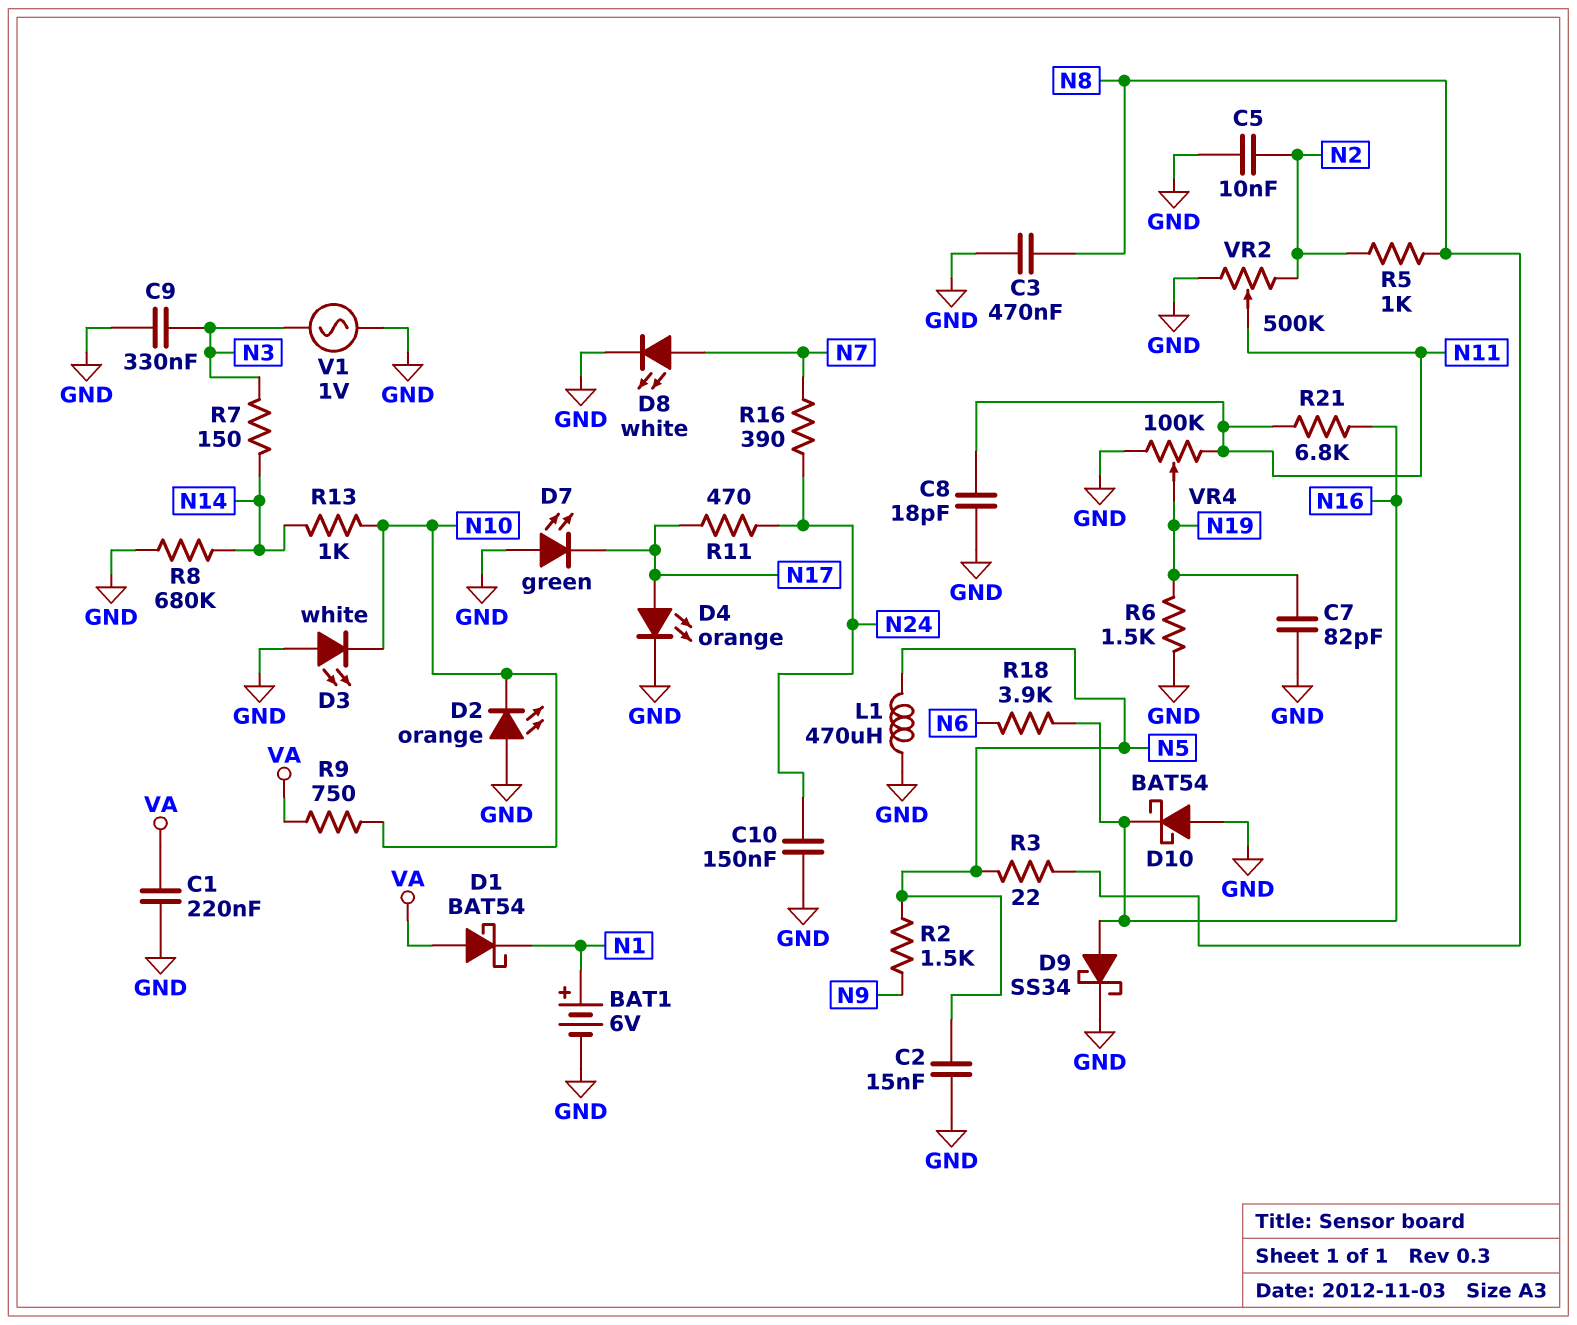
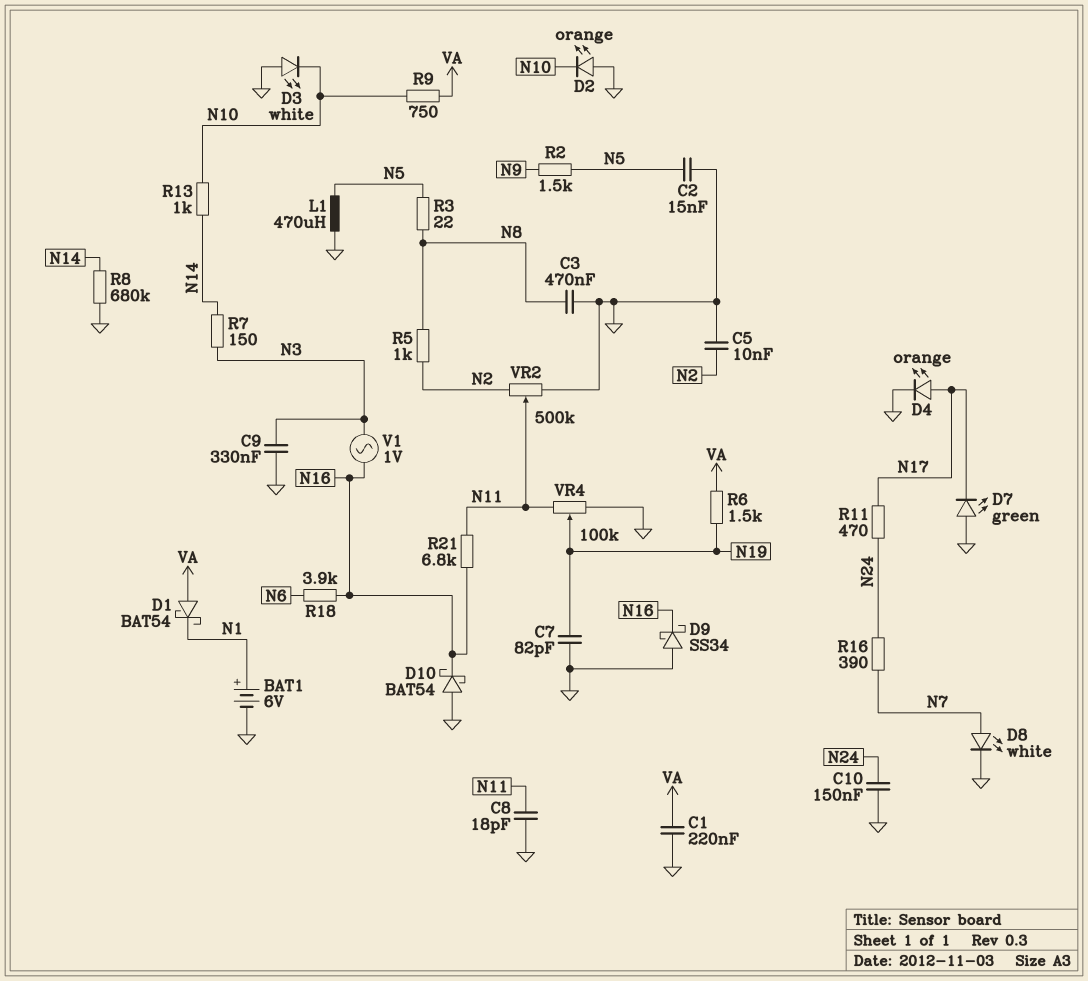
D9: schottky SS34 (A N16, K GND) -> schottky SS34 (A GND, K N16)
R6: 1.5k (GND, N19) -> 1.5k (N19, VA)
V1: AC 1V (GND, N3) -> AC 1V (N3, N16)

